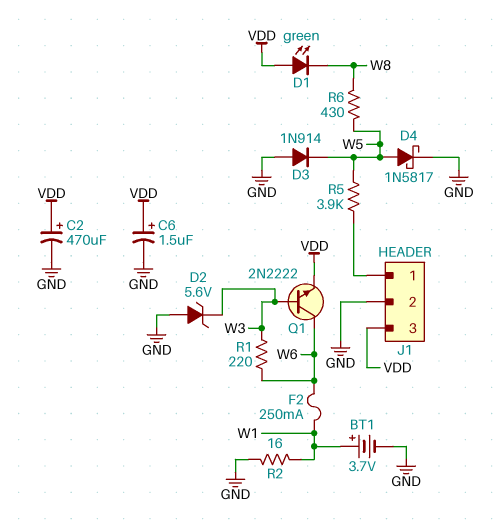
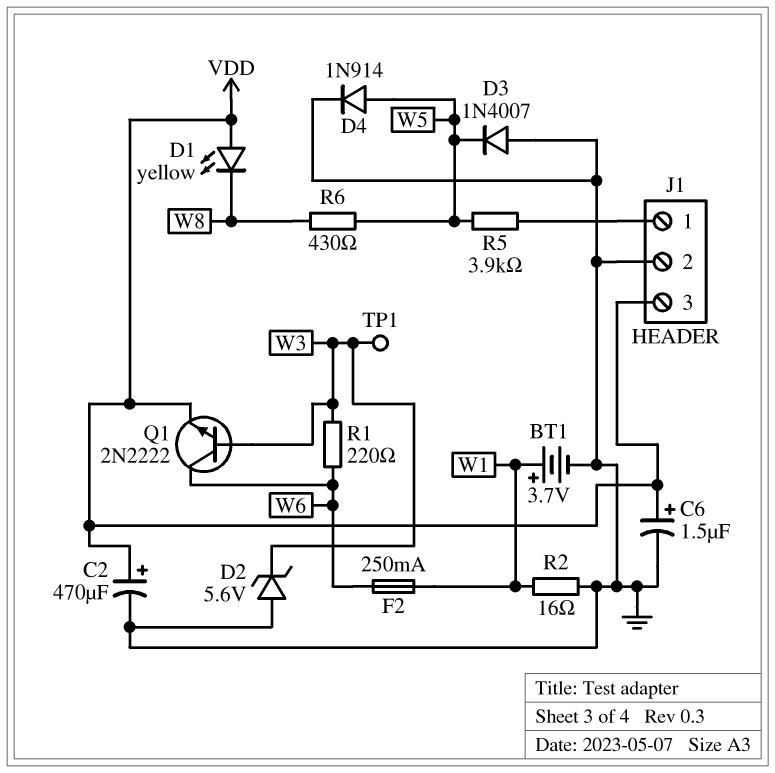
D1: LED green (A VDD, K W8) -> LED yellow (A VDD, K W8)
D3: diode 1N914 (A GND, K W5) -> diode 1N4007 (A GND, K W5)
D4: schottky 1N5817 (A W5, K GND) -> diode 1N914 (A W5, K GND)
TP1: none -> test point (W3)

